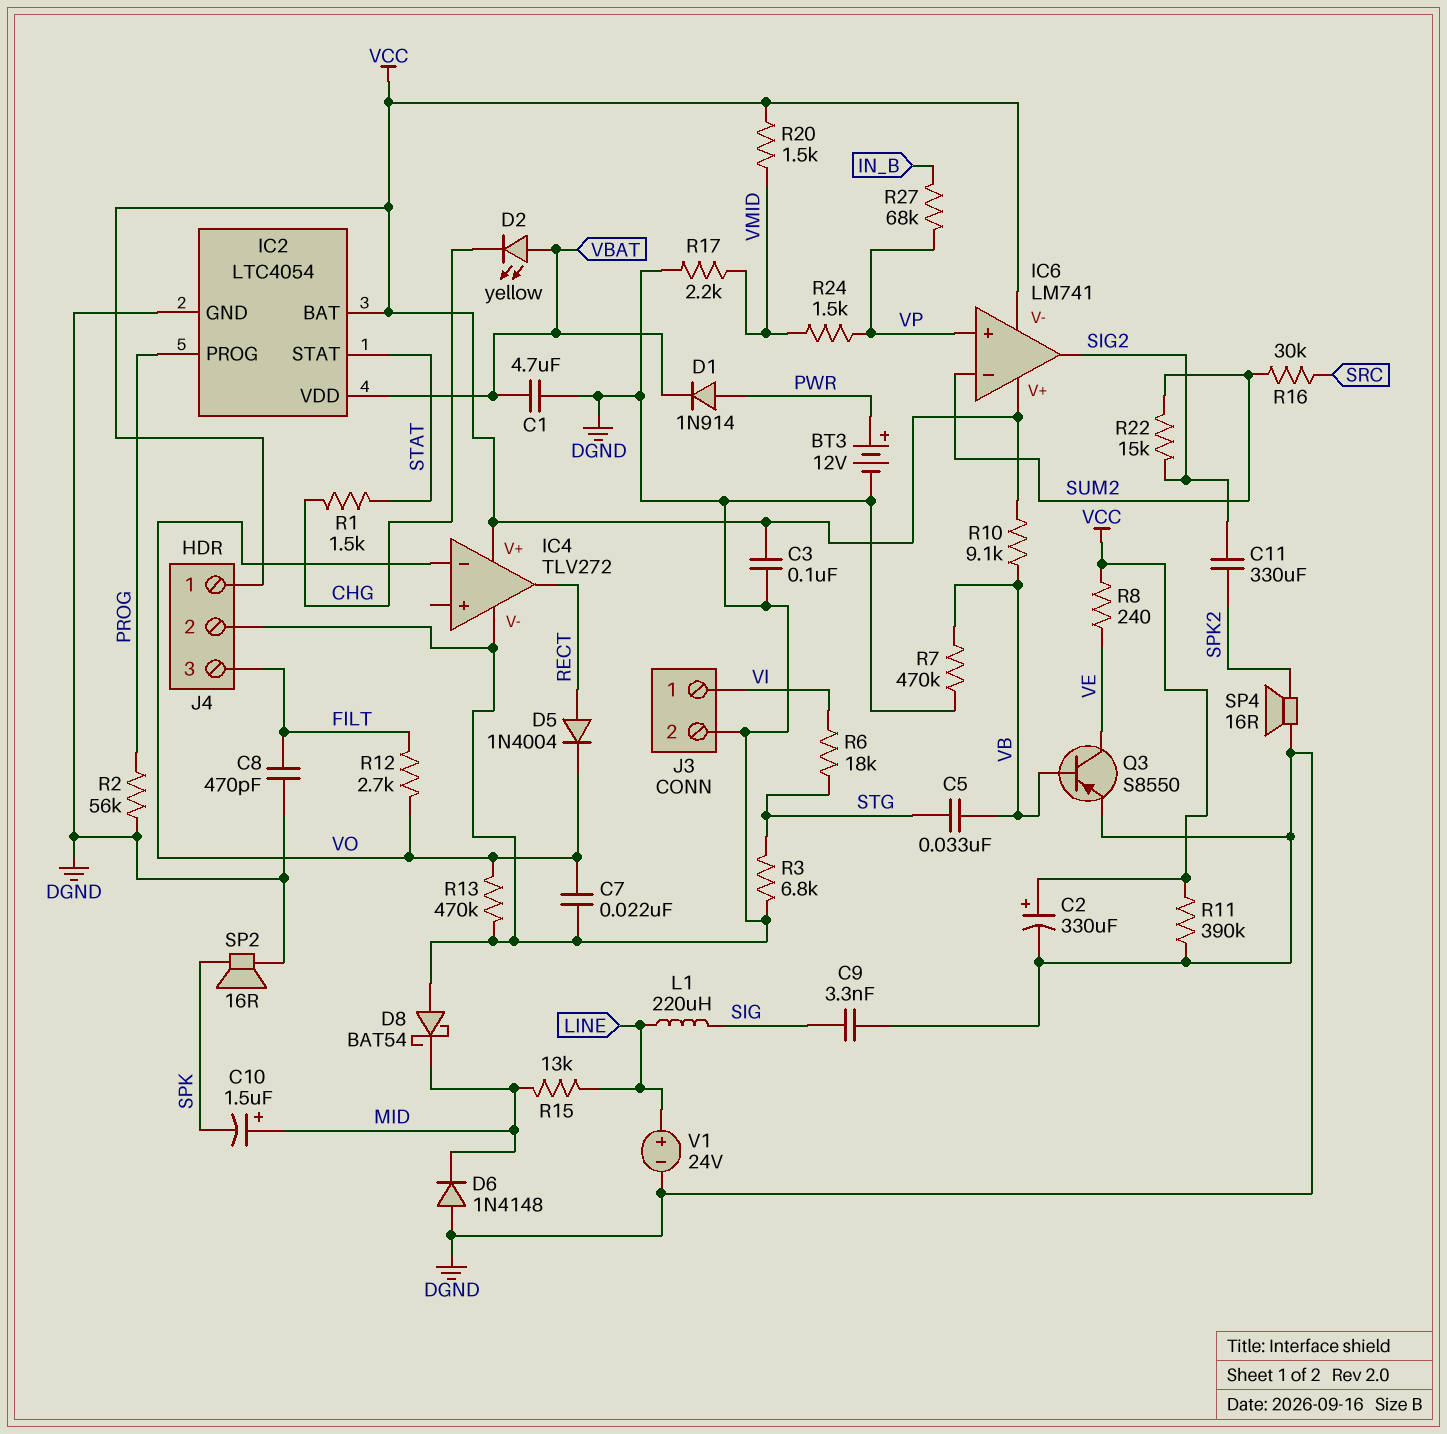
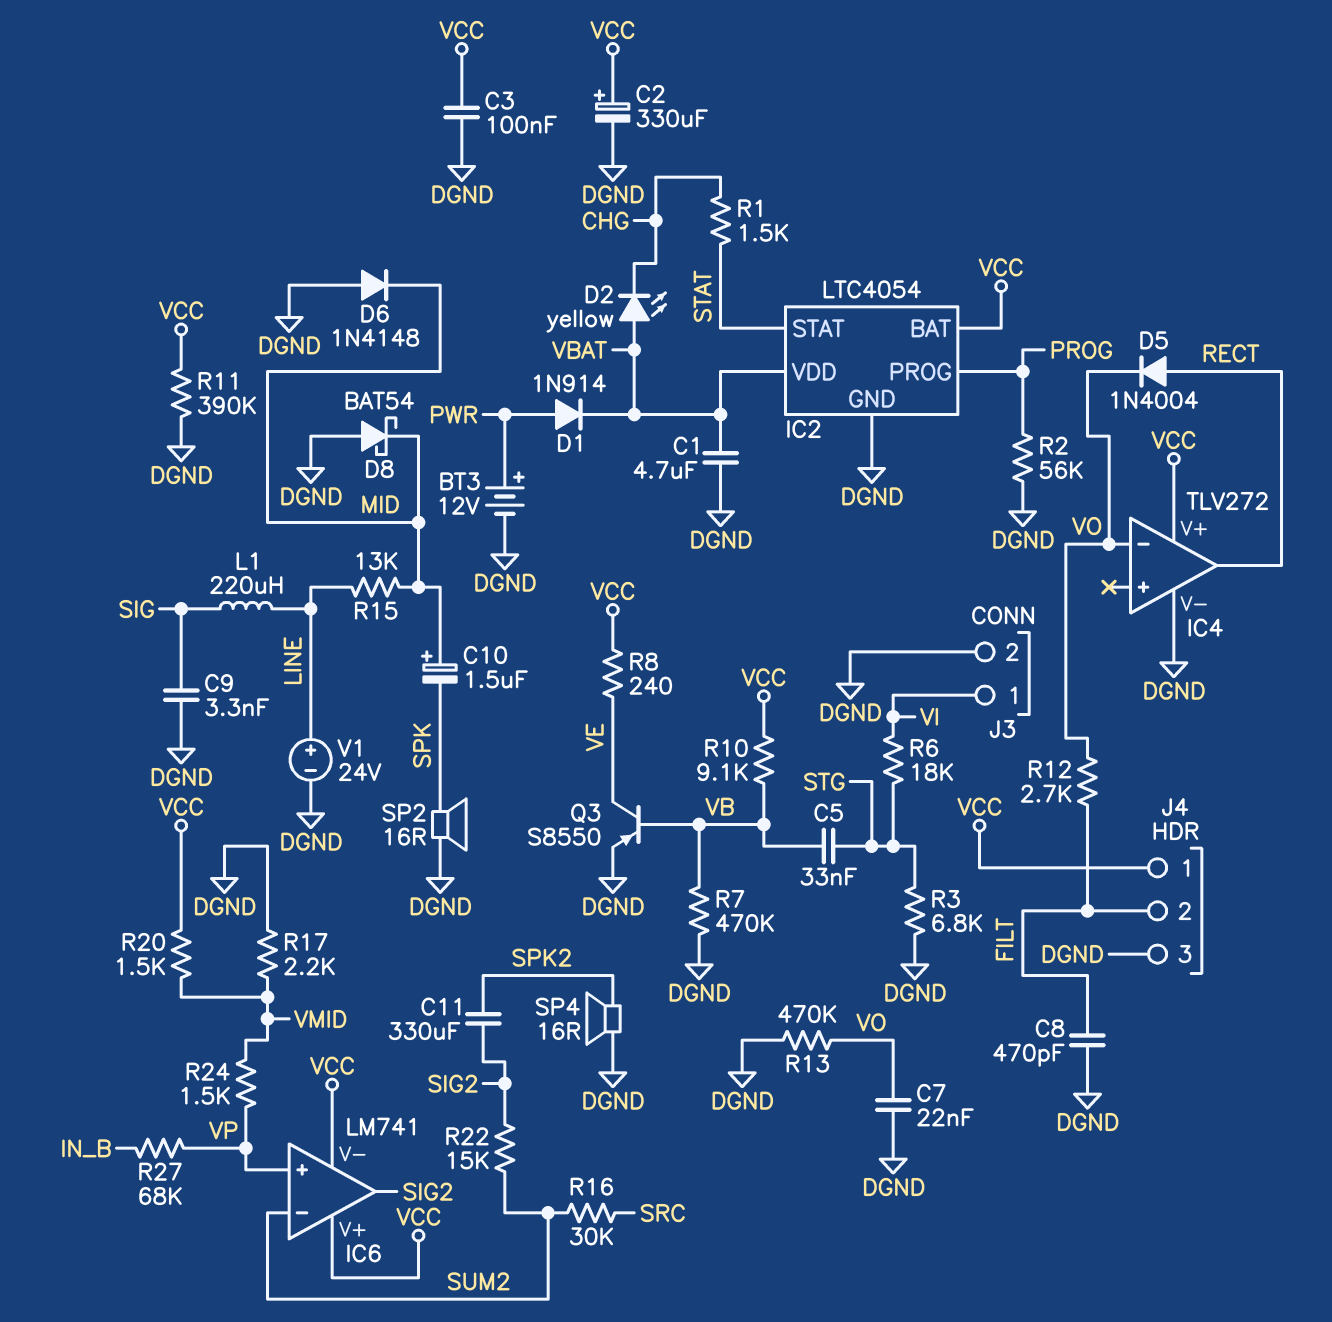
J4 pin 2: DGND -> FILT
J4 pin 3: FILT -> DGND

